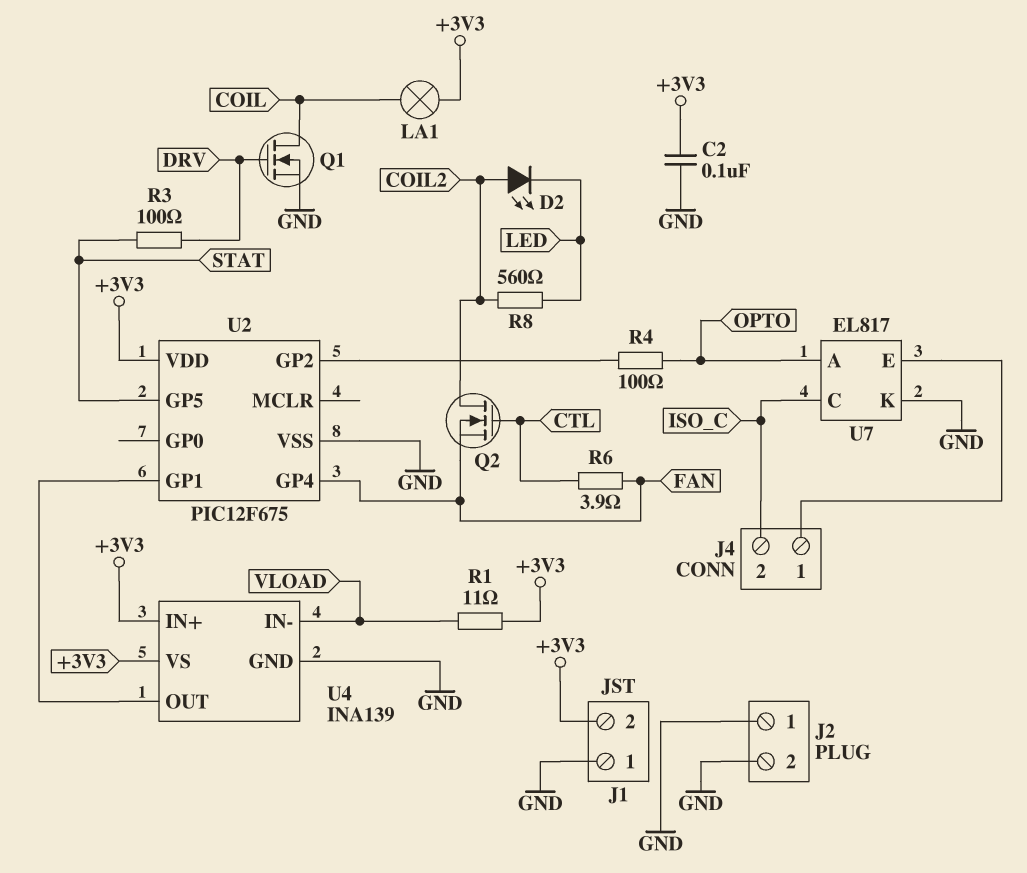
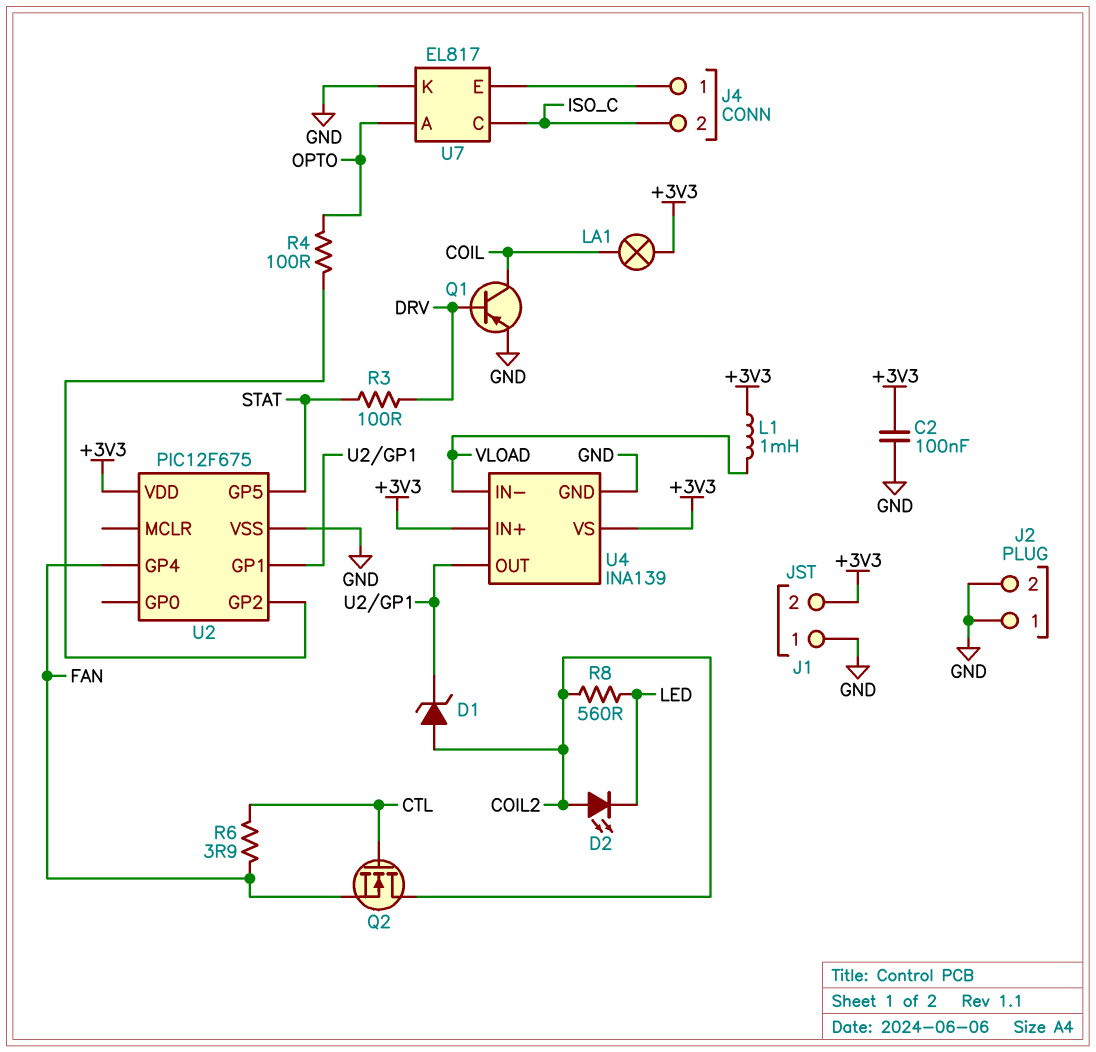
D1: none -> zener (A COIL2, K U2/GP1)
L1: none -> 1mH (+3V3, VLOAD)
Q1: NMOS (G DRV, D COIL, S GND) -> PNP (B DRV, C COIL, E GND)
R1: 11 (+3V3, VLOAD) -> none

